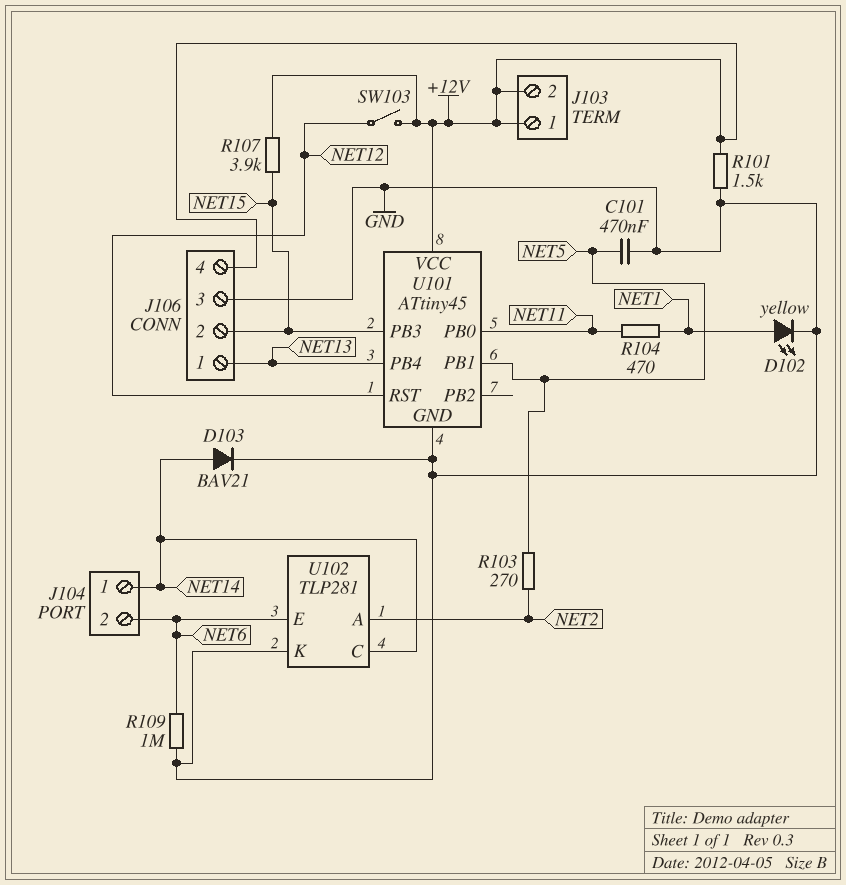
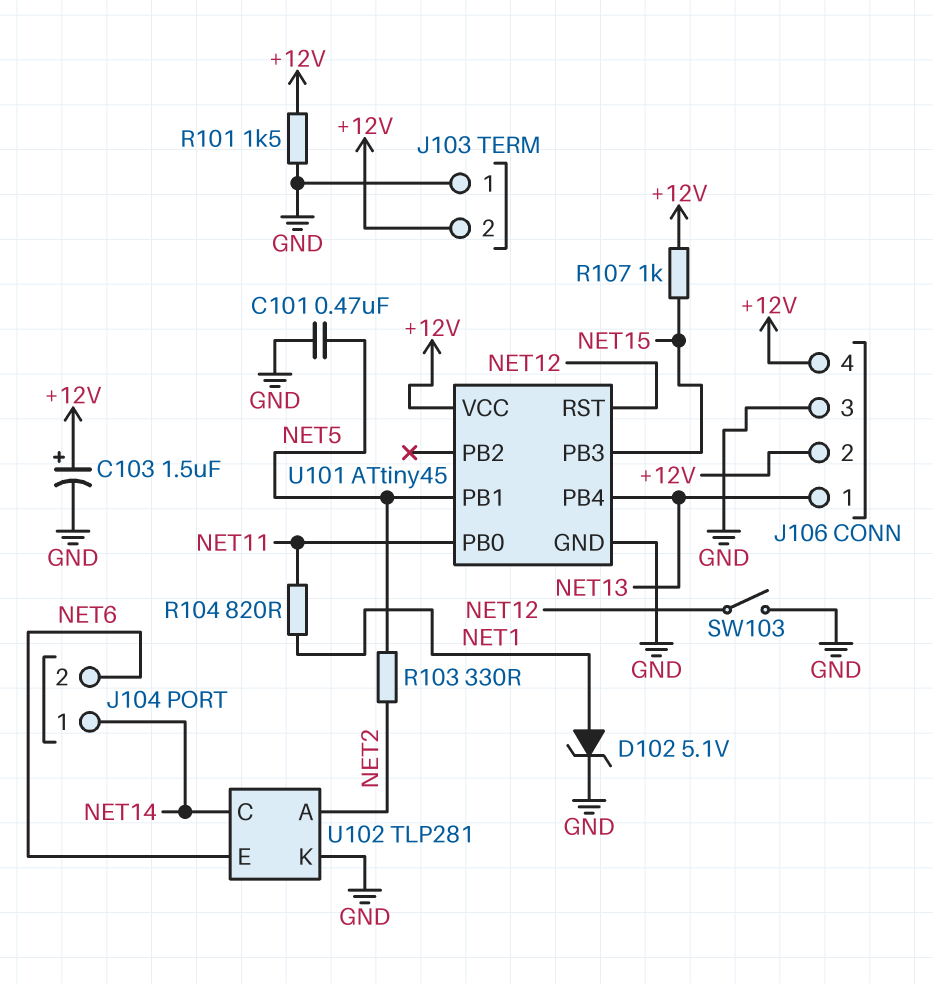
C103: none -> 1.5uF (plus +12V, minus GND)
D102: LED yellow (A NET1, K GND) -> zener 5.1V (A NET1, K GND)
D103: diode BAV21 (A NET14, K GND) -> none
J103 pin 1: +12V -> GND
J106 pin 2: NET15 -> +12V
R103: 270 (NET2, NET5) -> 330 (NET2, NET5)
R104: 470 (NET1, NET11) -> 820 (NET1, NET11)
R107: 3.9k (+12V, NET15) -> 1k (+12V, NET15)
R109: 1M (GND, NET6) -> none
SW103: switch (+12V, NET12) -> switch (GND, NET12)

